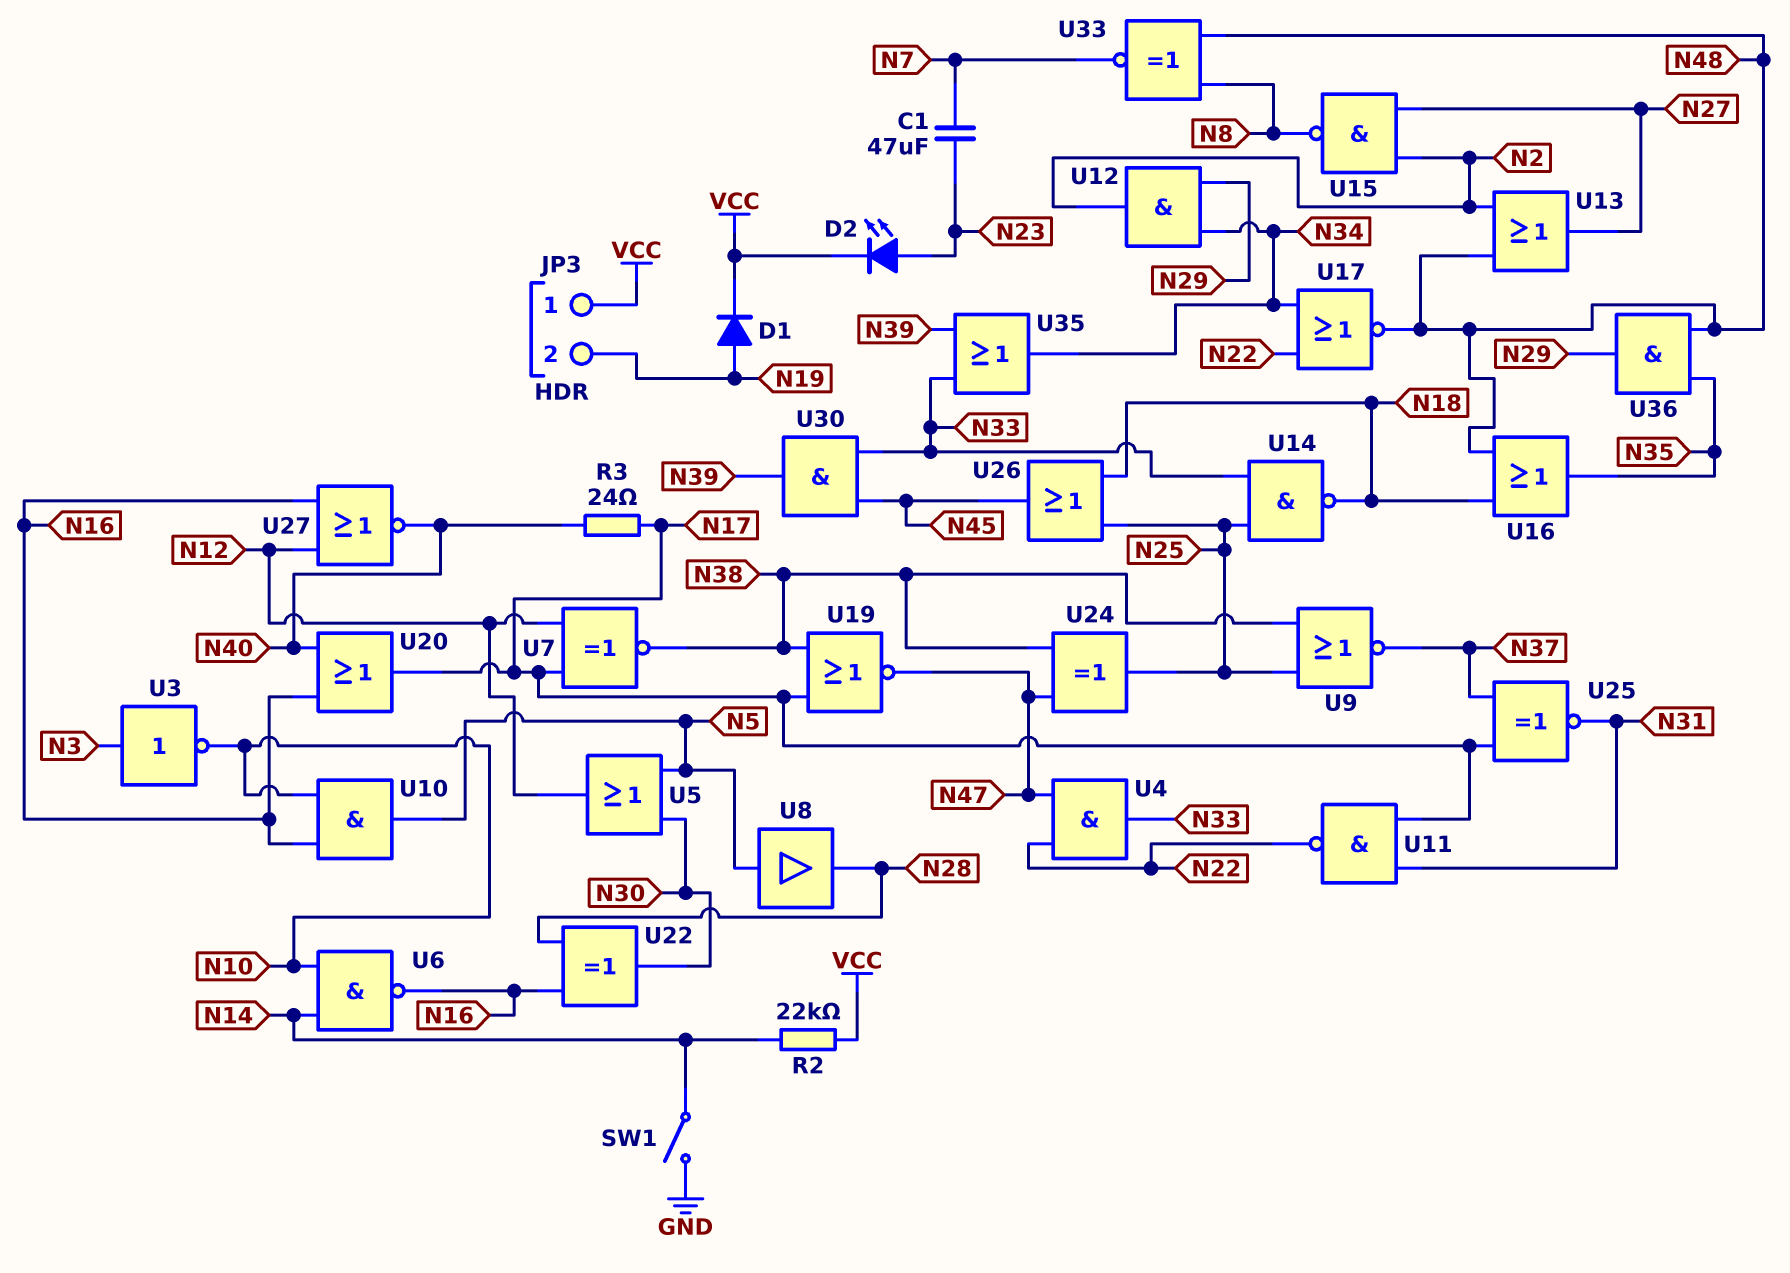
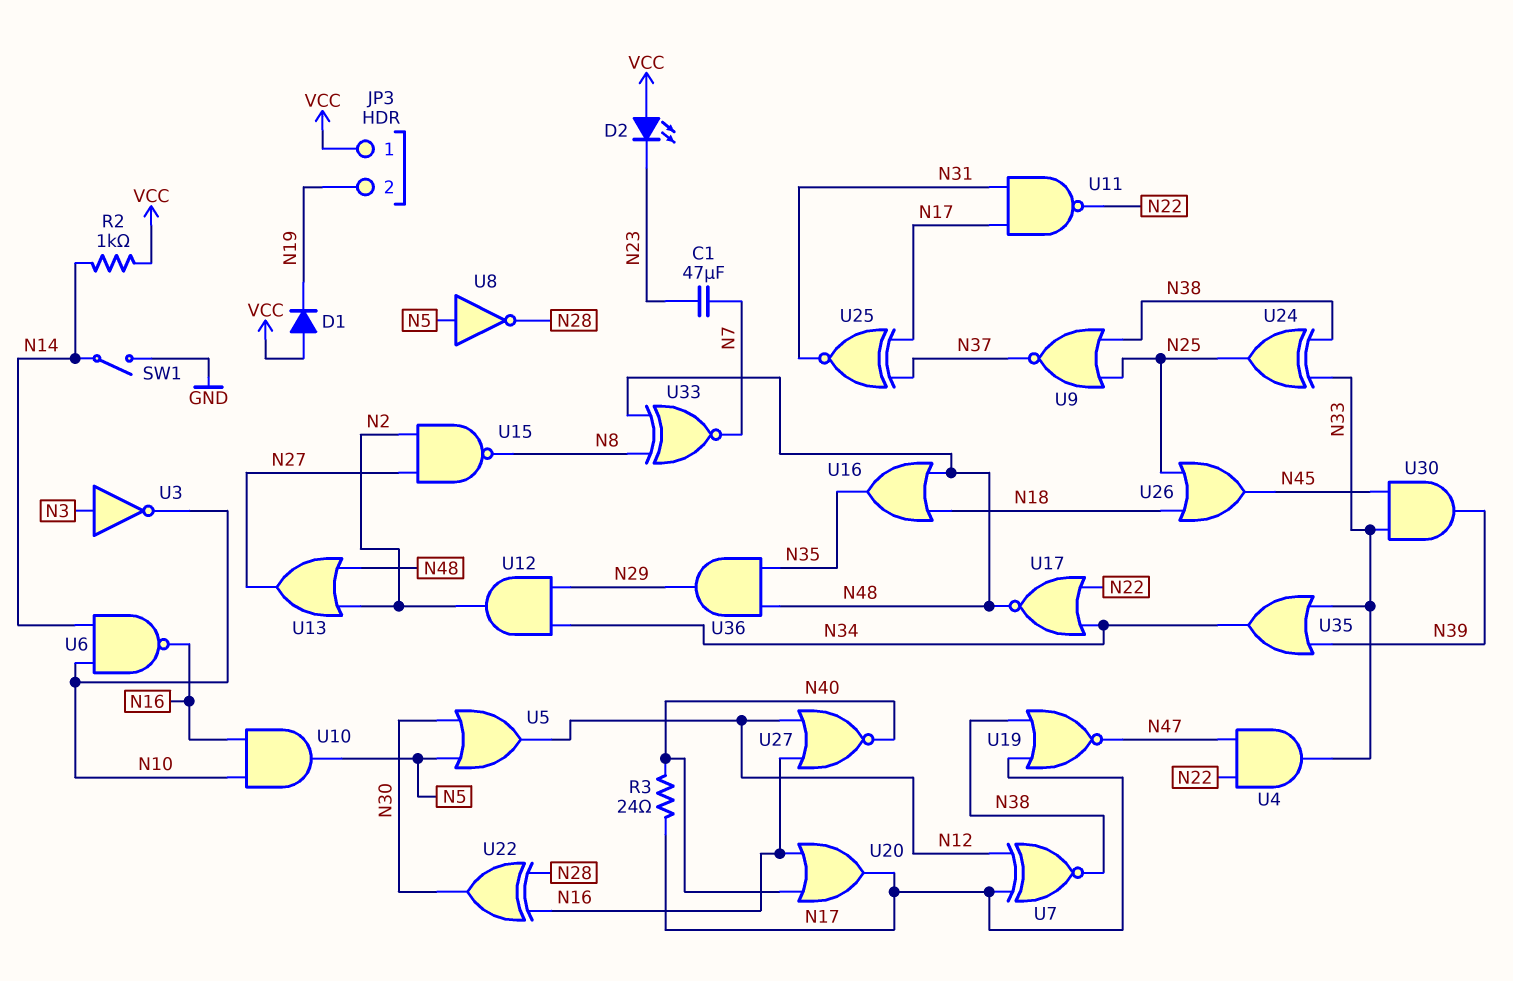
D1: diode (A N19, K VCC) -> diode (A VCC, K N19)
D2: LED (A N23, K VCC) -> LED (A VCC, K N23)
R2: 22k (N14, VCC) -> 1k (N14, VCC)
U8: buffer (in N5, out N28) -> NOT (in N5, out N28)
U14: NAND (in N25, in N33, out N18) -> none
U24: XOR (in N38, in N47, out N25) -> XOR (in N33, in N38, out N25)

